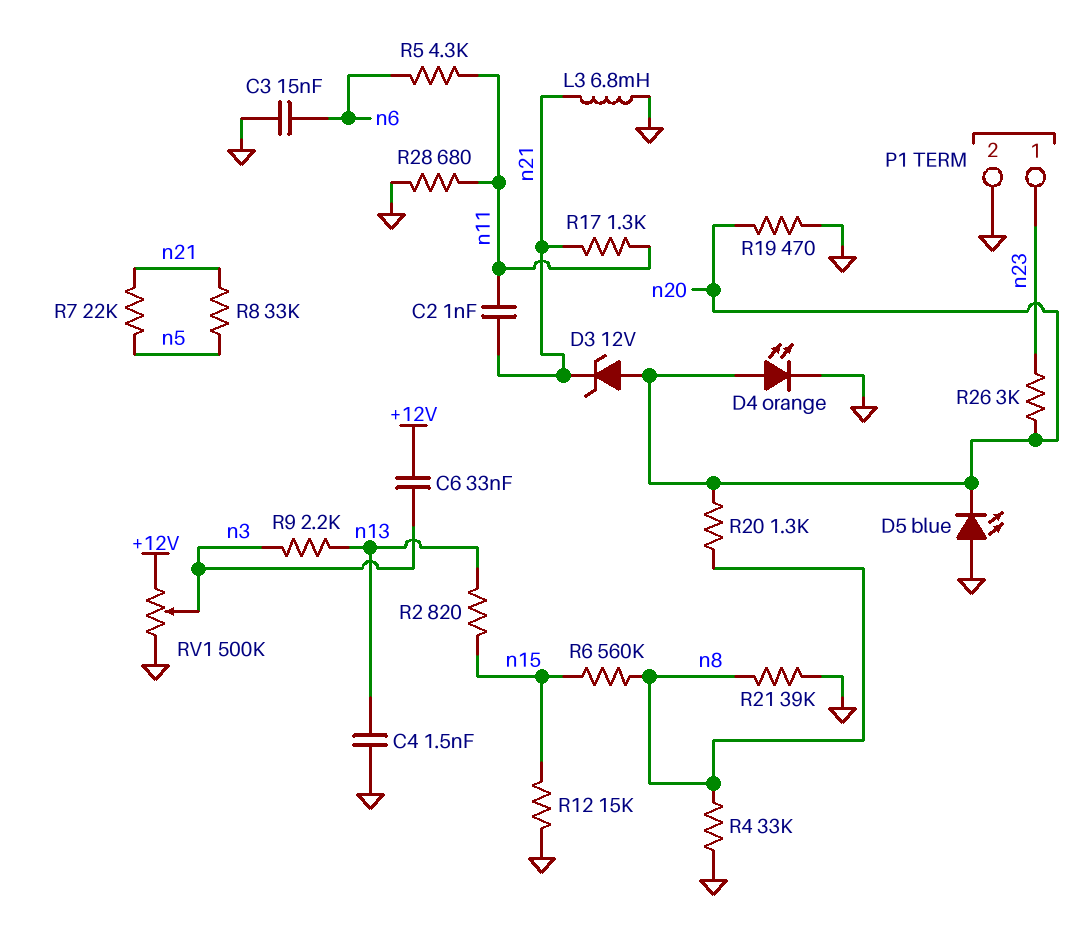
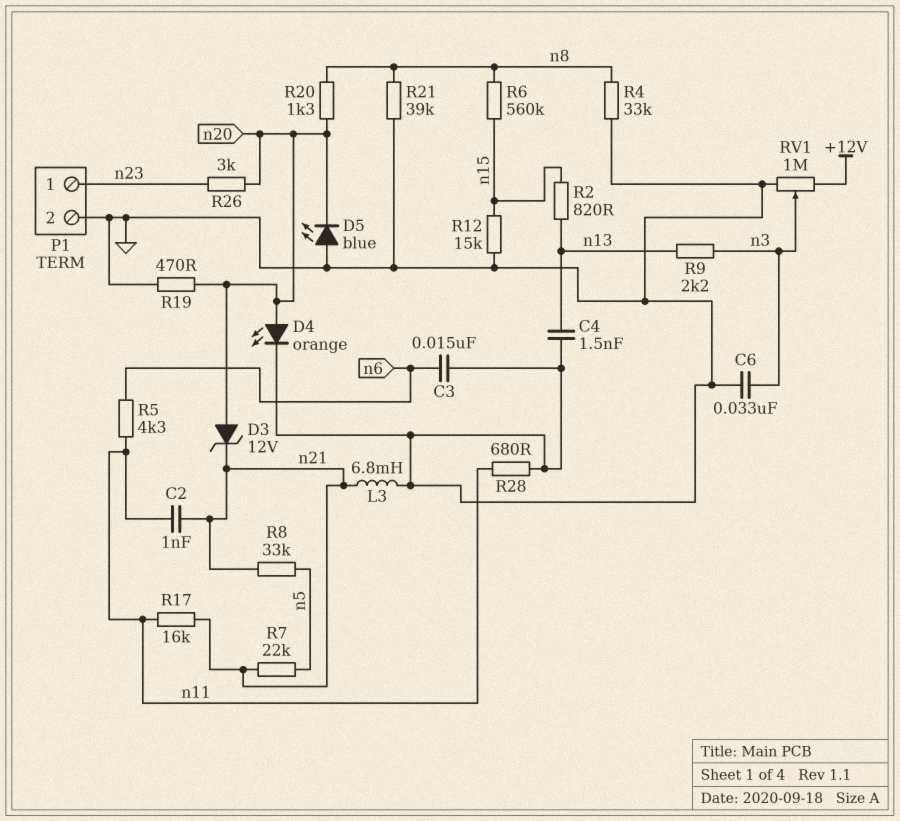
C6: 33nF (+12V, n3) -> 33nF (GND, n3)
R17: 1.3k (n11, n21) -> 16k (n11, n21)
RV1: 500k (+12V, GND, wiper n3) -> 1M (+12V, GND, wiper n3)

